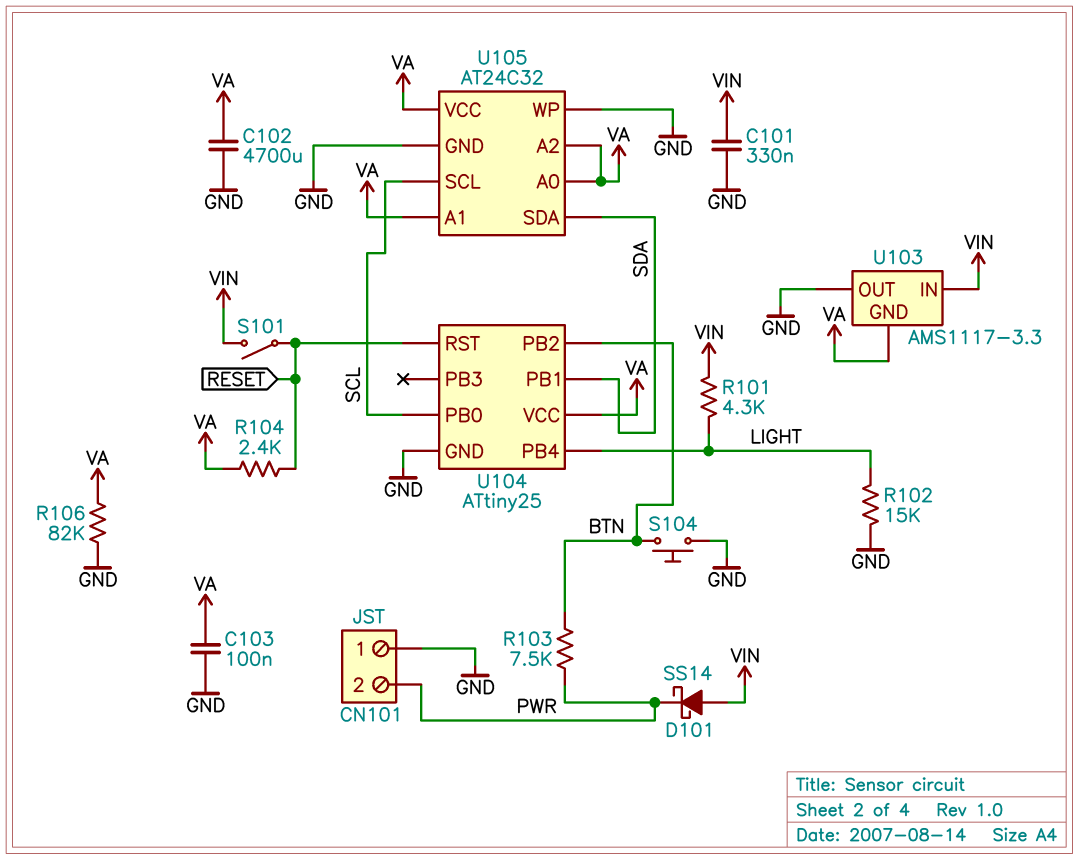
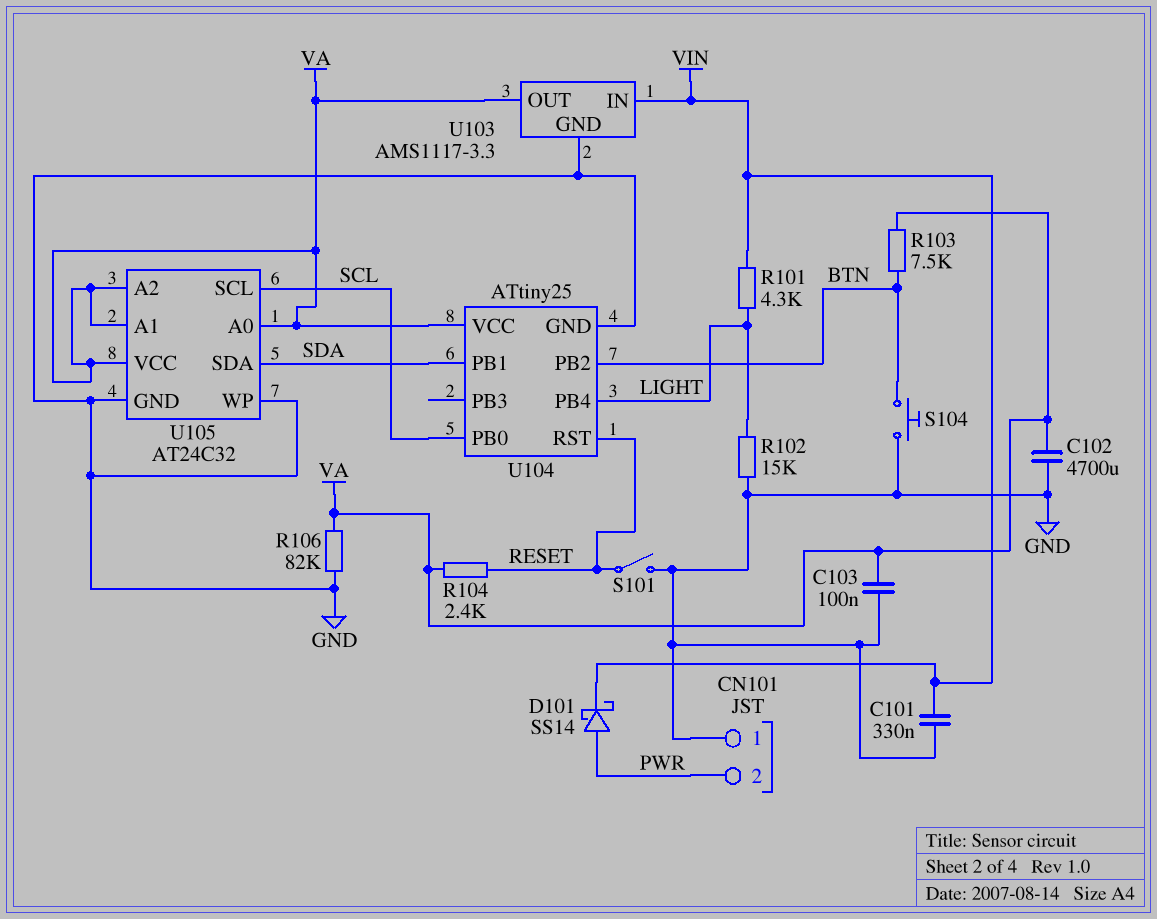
D101: schottky SS14 (A VIN, K PWR) -> schottky SS14 (A PWR, K VIN)
R103: 7.5k (BTN, PWR) -> 7.5k (BTN, VA)
S101: switch (RESET, VIN) -> switch (GND, RESET)
U103 pin GND: VA -> GND
U103 pin OUT: GND -> VA

